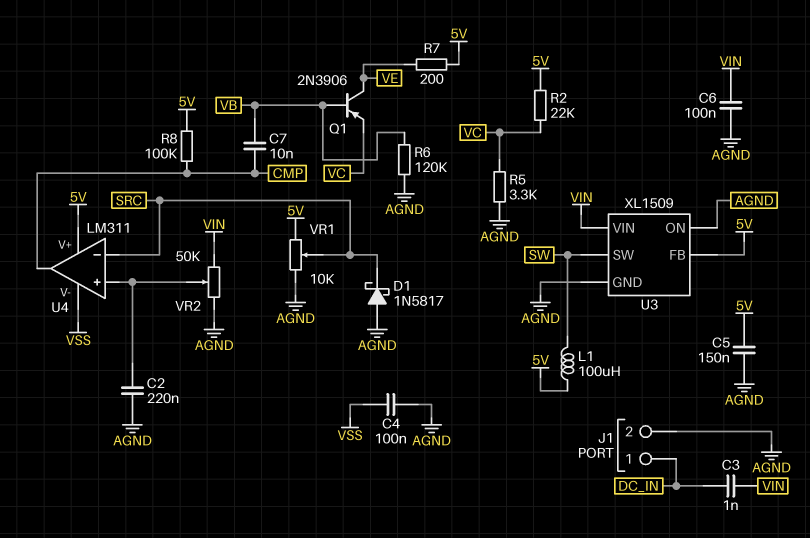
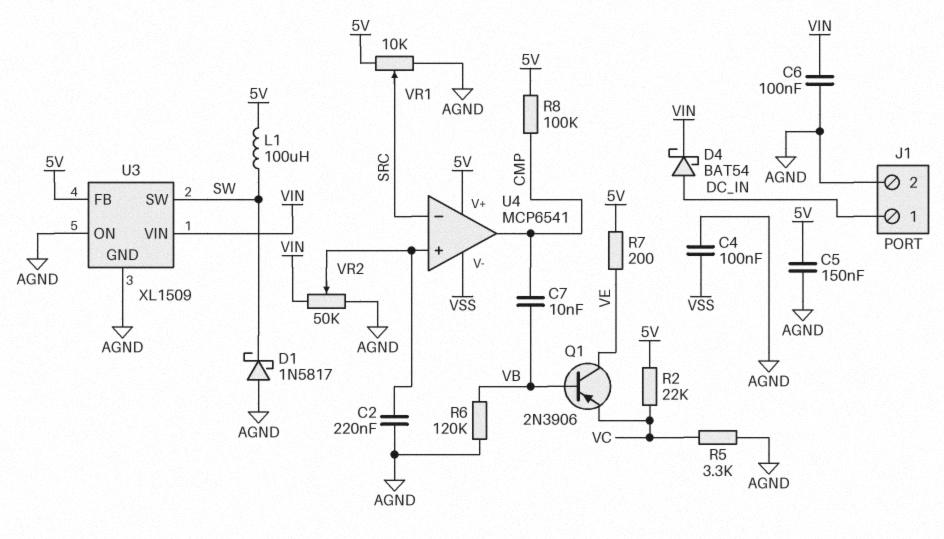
C3: 1nF (DC_IN, VIN) -> none
D1: schottky 1N5817 (A AGND, K SRC) -> schottky 1N5817 (A AGND, K SW)
D4: none -> schottky BAT54 (A DC_IN, K VIN)
U4: LM311 -> MCP6541

